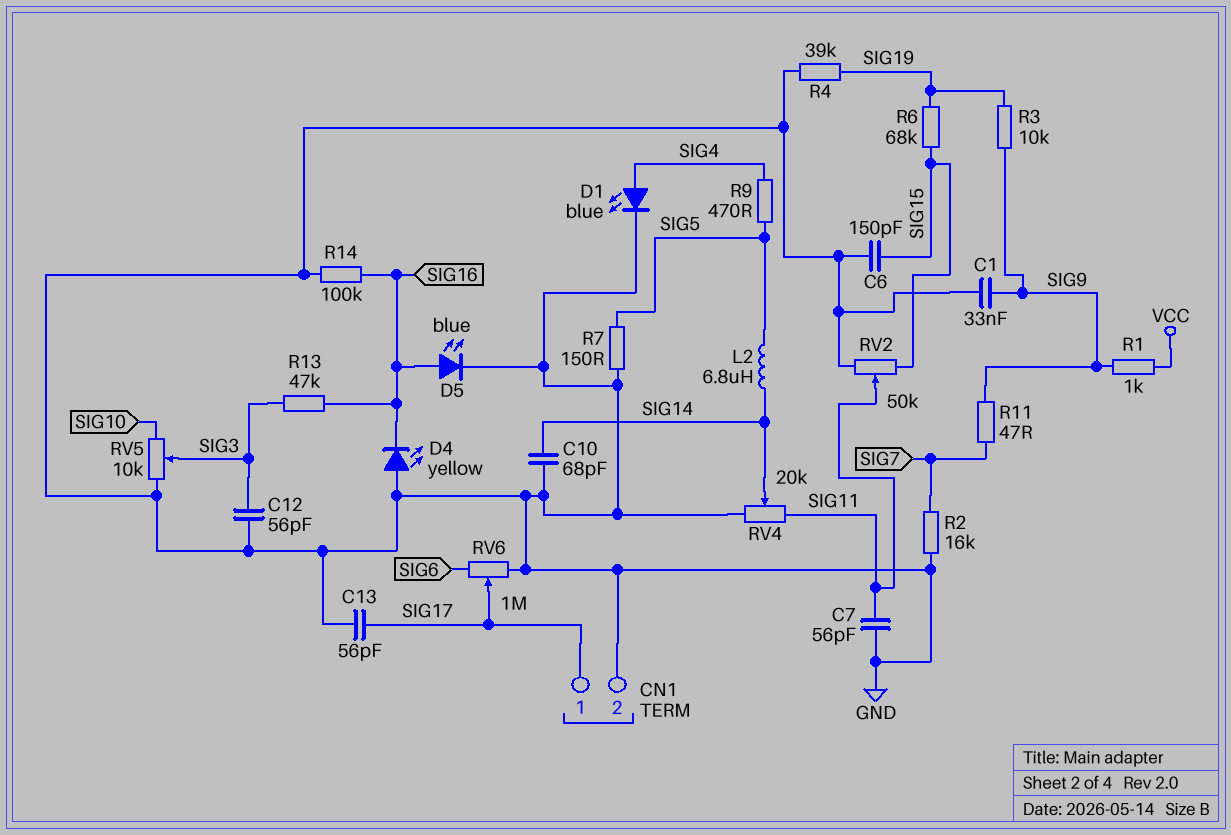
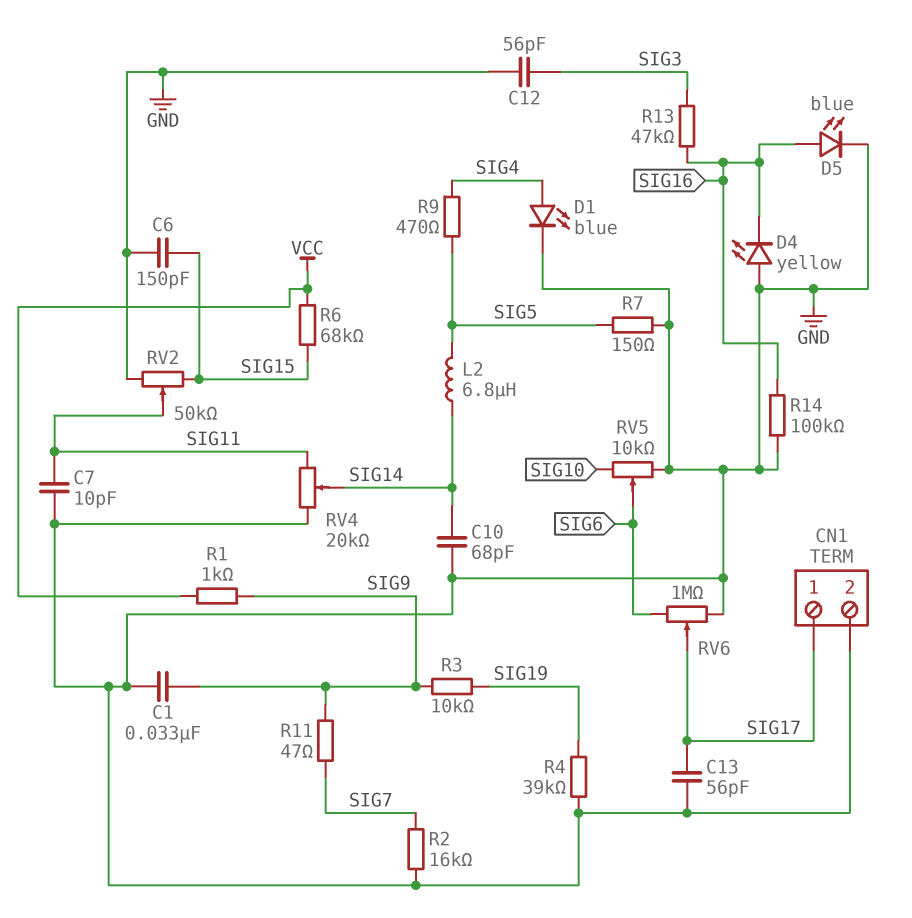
C7: 56pF (GND, SIG11) -> 10pF (GND, SIG11)
R6: 68k (SIG15, SIG19) -> 68k (SIG15, VCC)
RV5: 10k (GND, SIG10, wiper SIG3) -> 10k (GND, SIG10, wiper SIG6)

